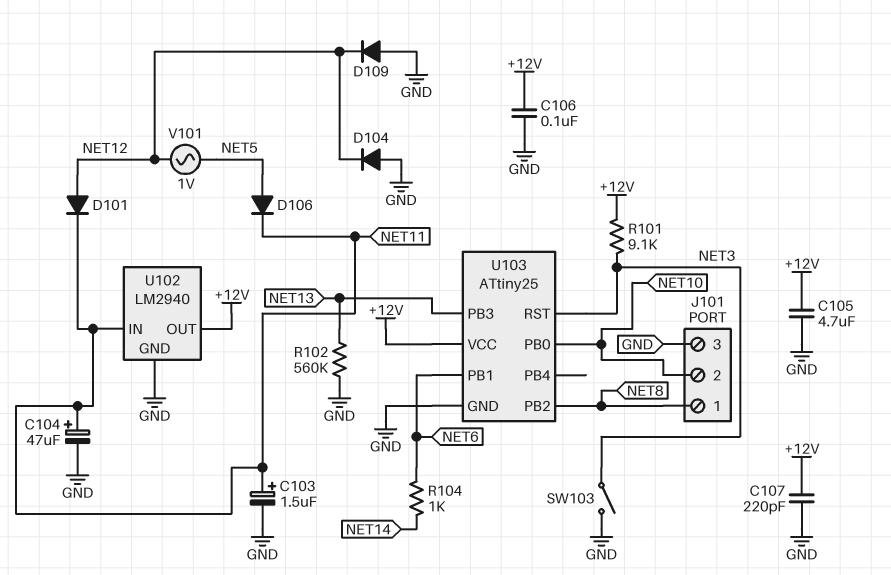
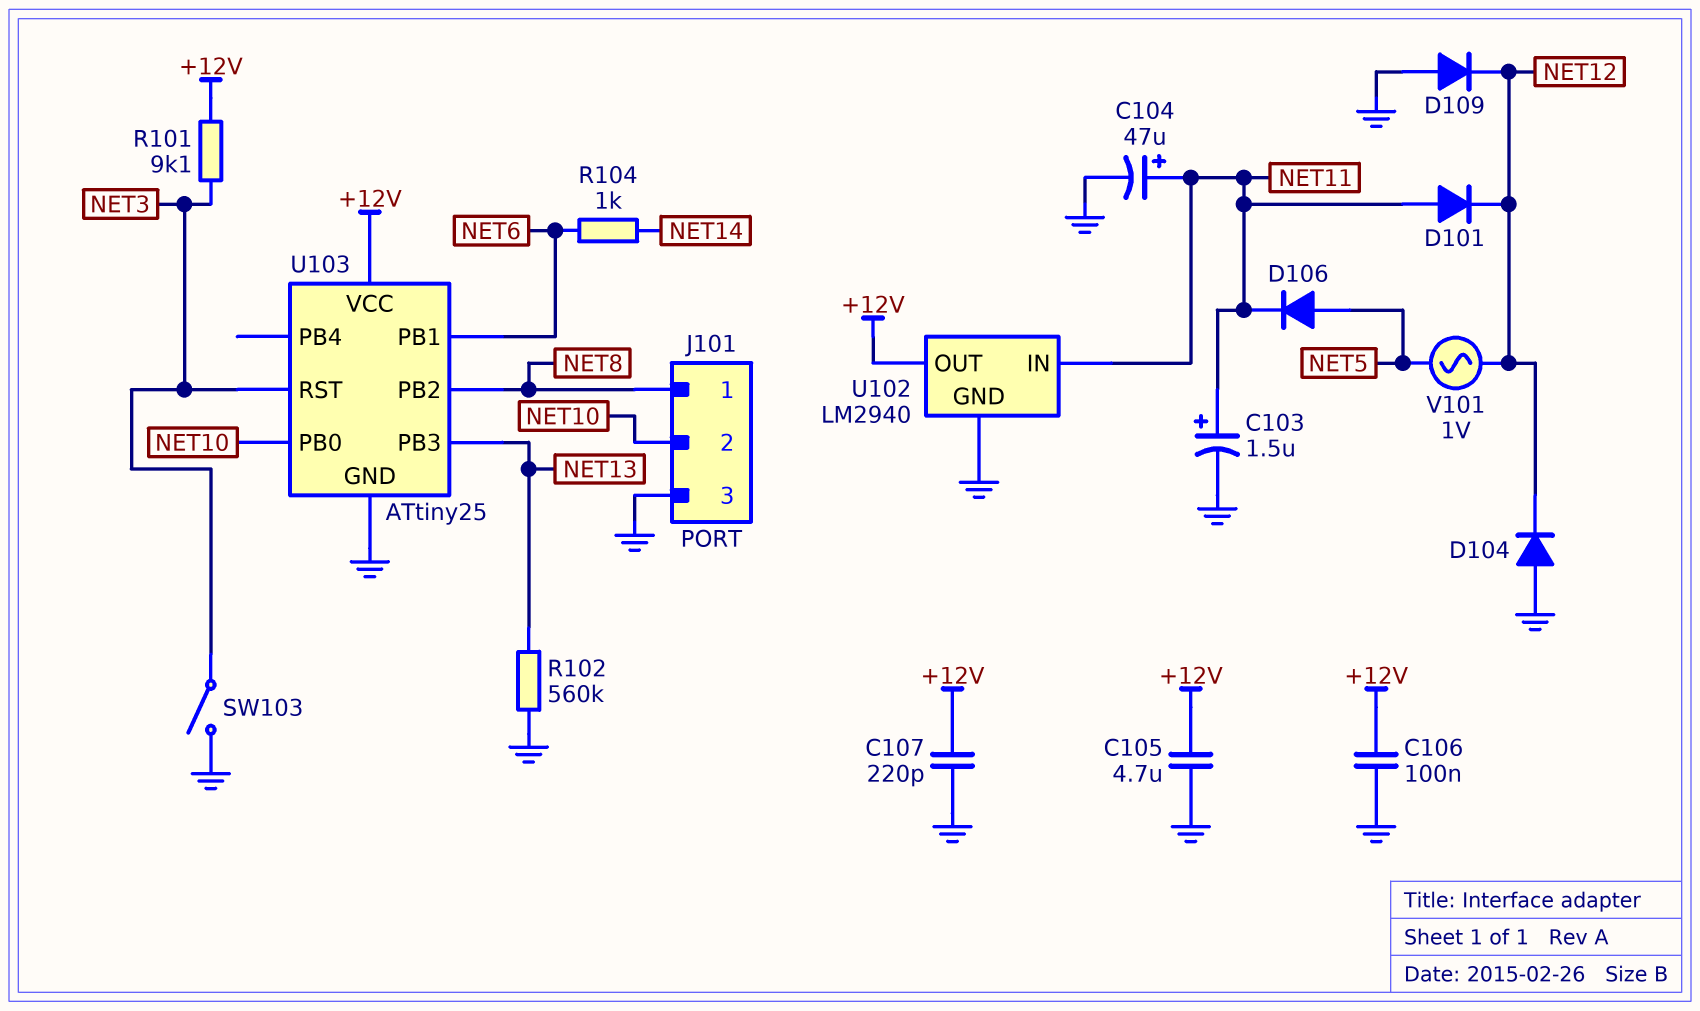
D101: diode (A NET12, K NET11) -> diode (A NET11, K NET12)

